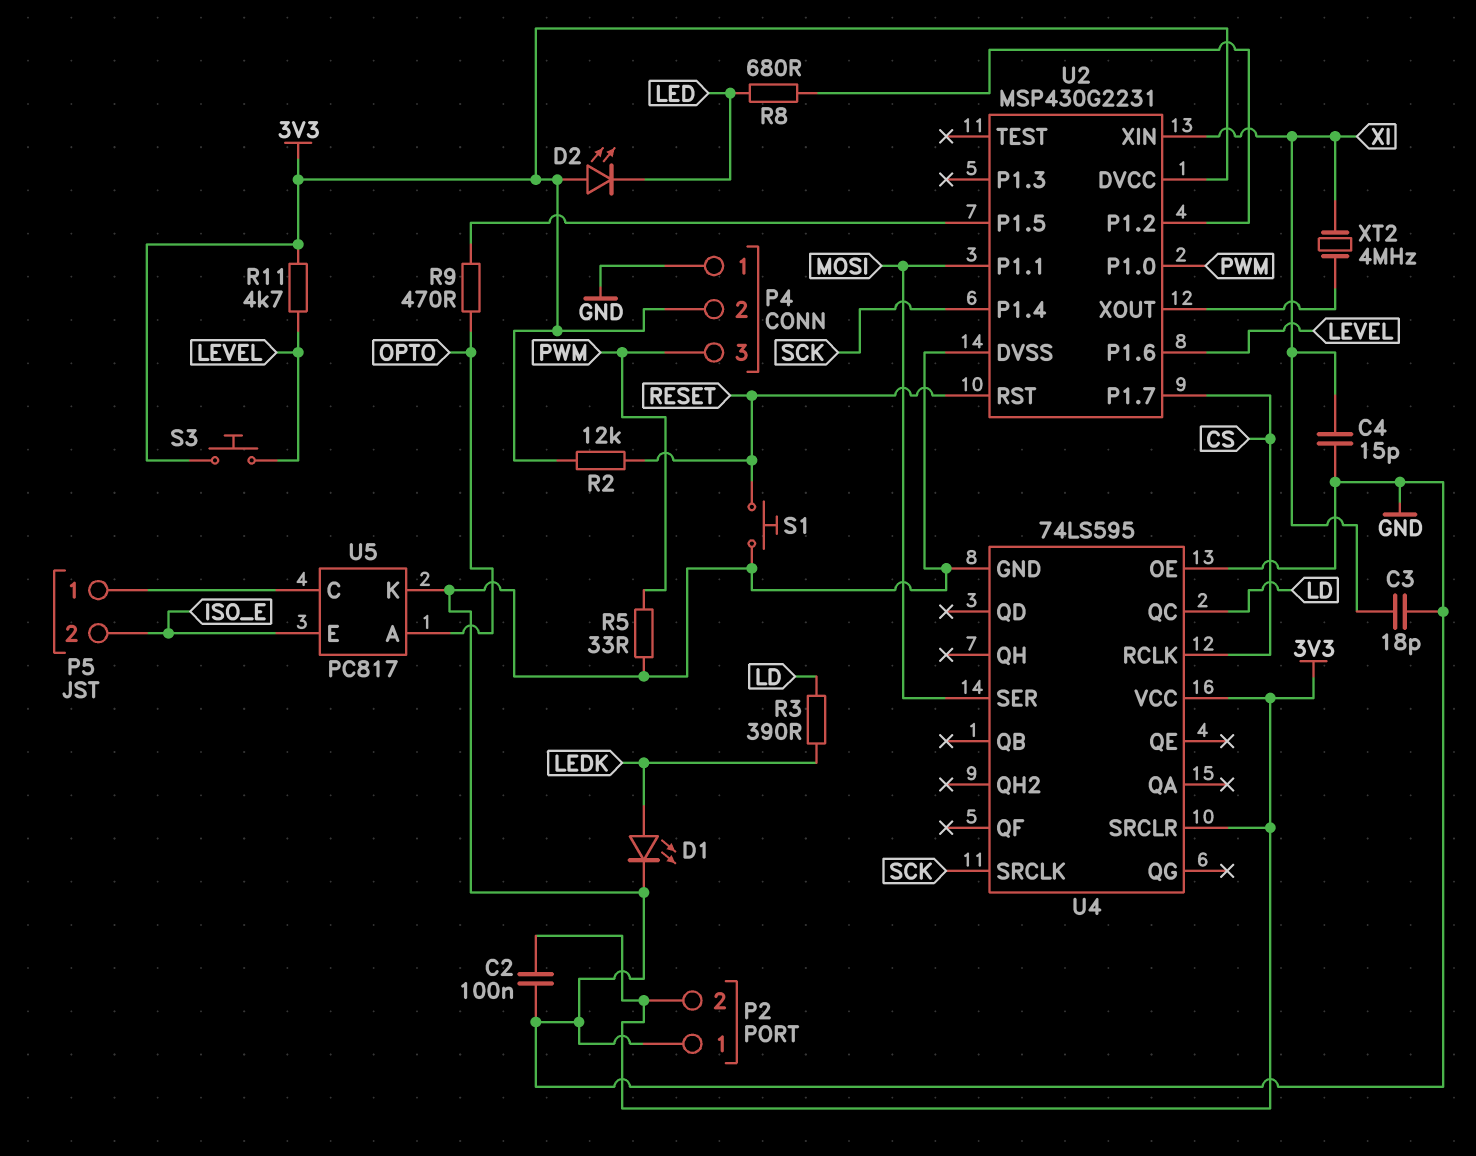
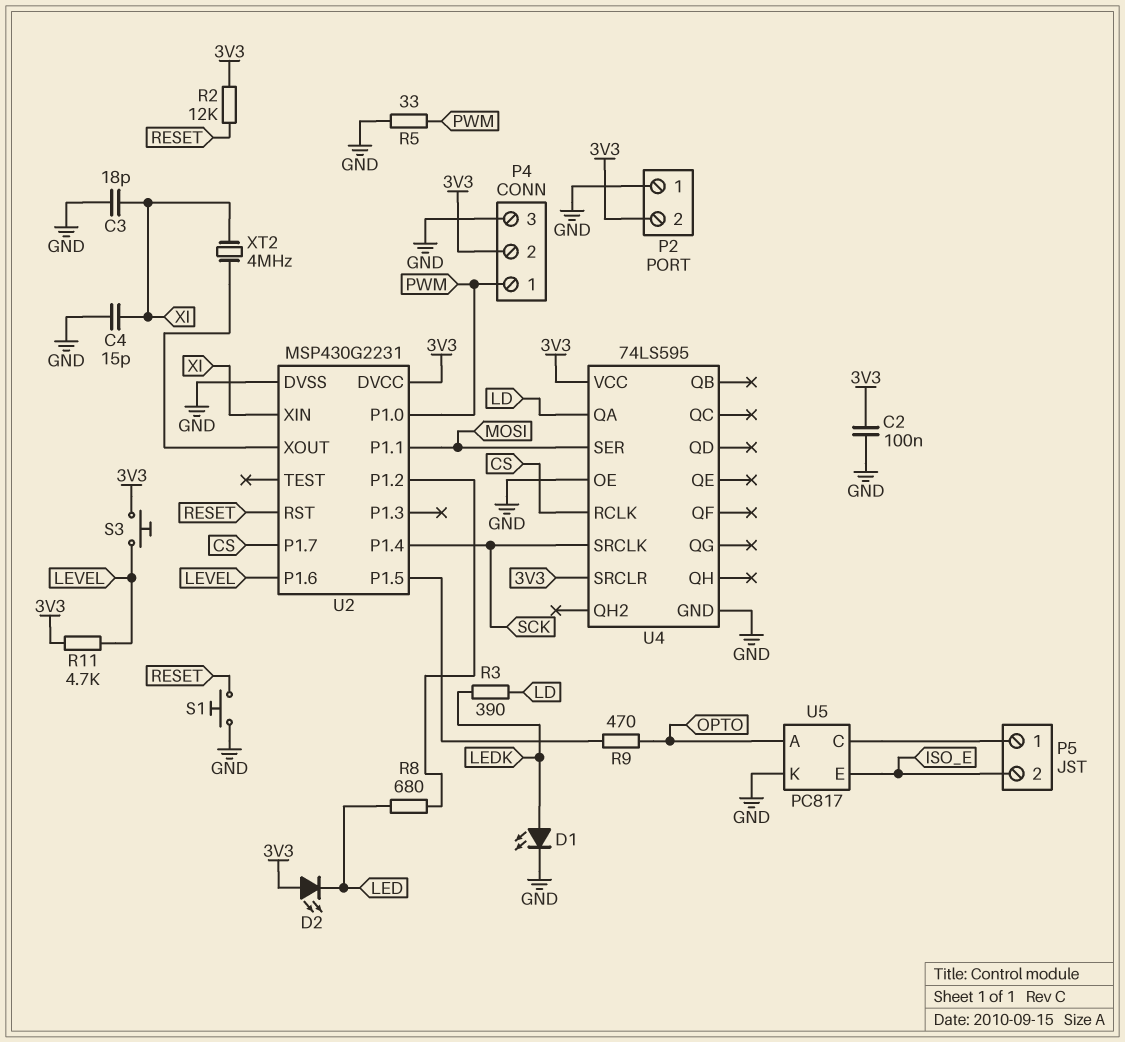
P4 pin 1: GND -> PWM
P4 pin 3: PWM -> GND
U4 pin QA: none -> LD
U4 pin QC: LD -> none

